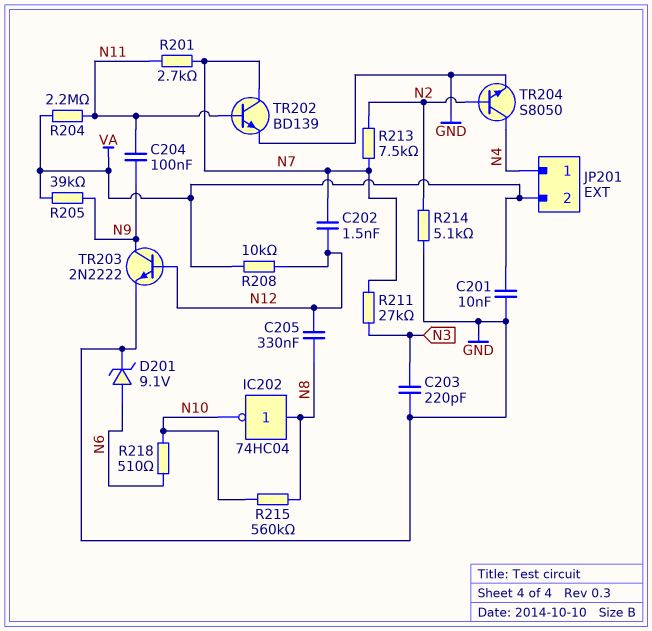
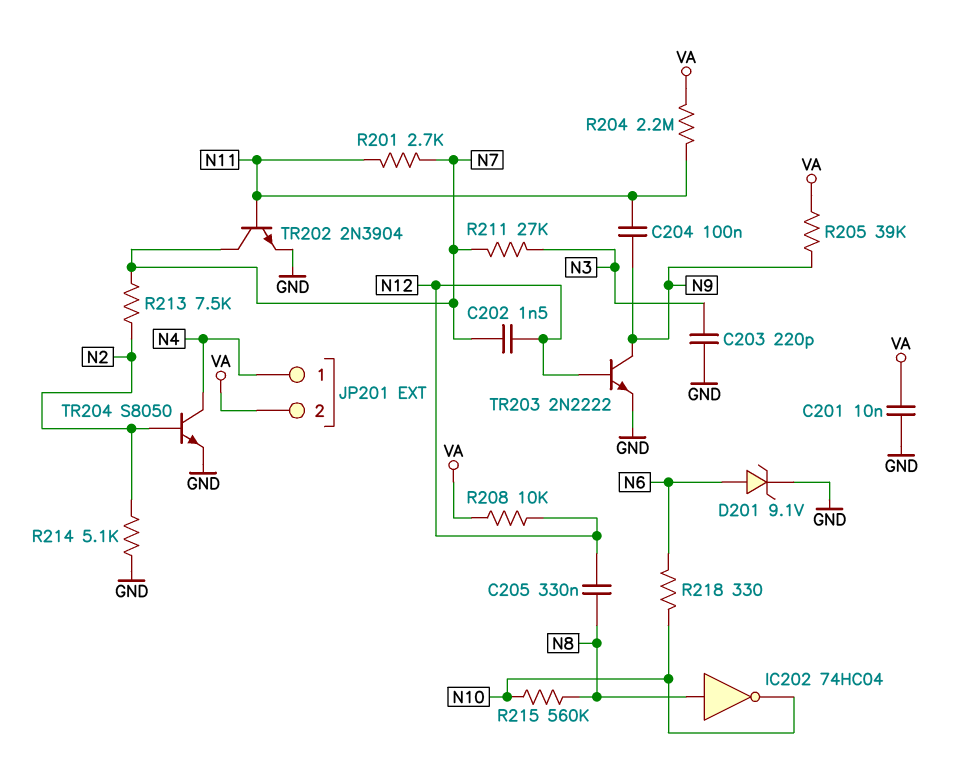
R218: 510 (N6, N10) -> 330 (N6, N10)
TR202: NPN BD139 (B N11, C N7, E GND) -> NPN 2N3904 (B N11, C N7, E GND)

